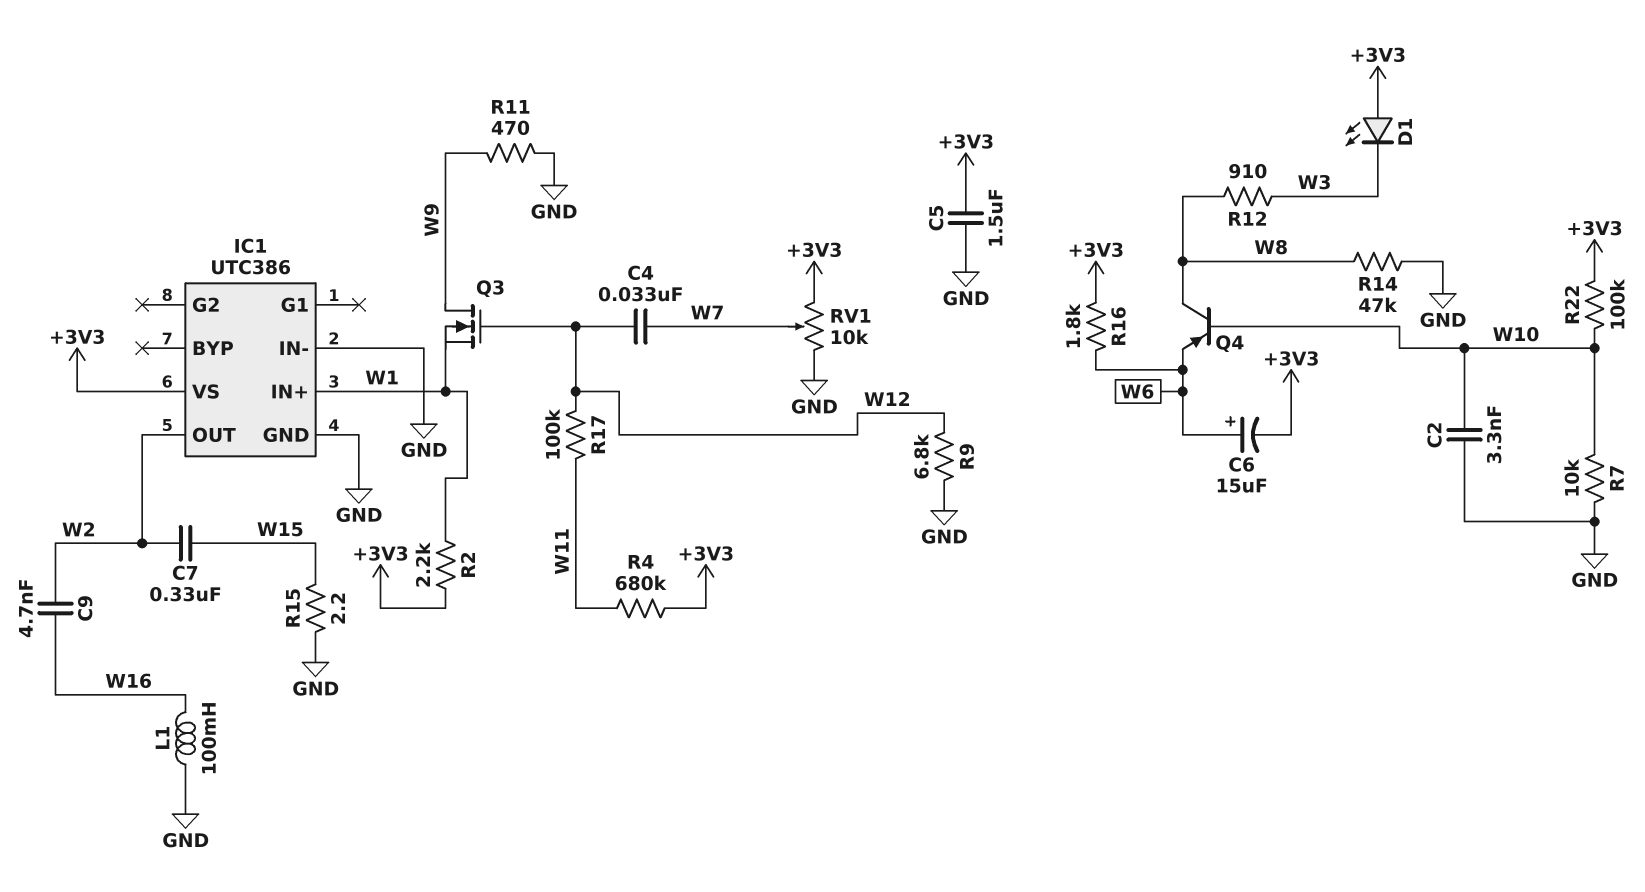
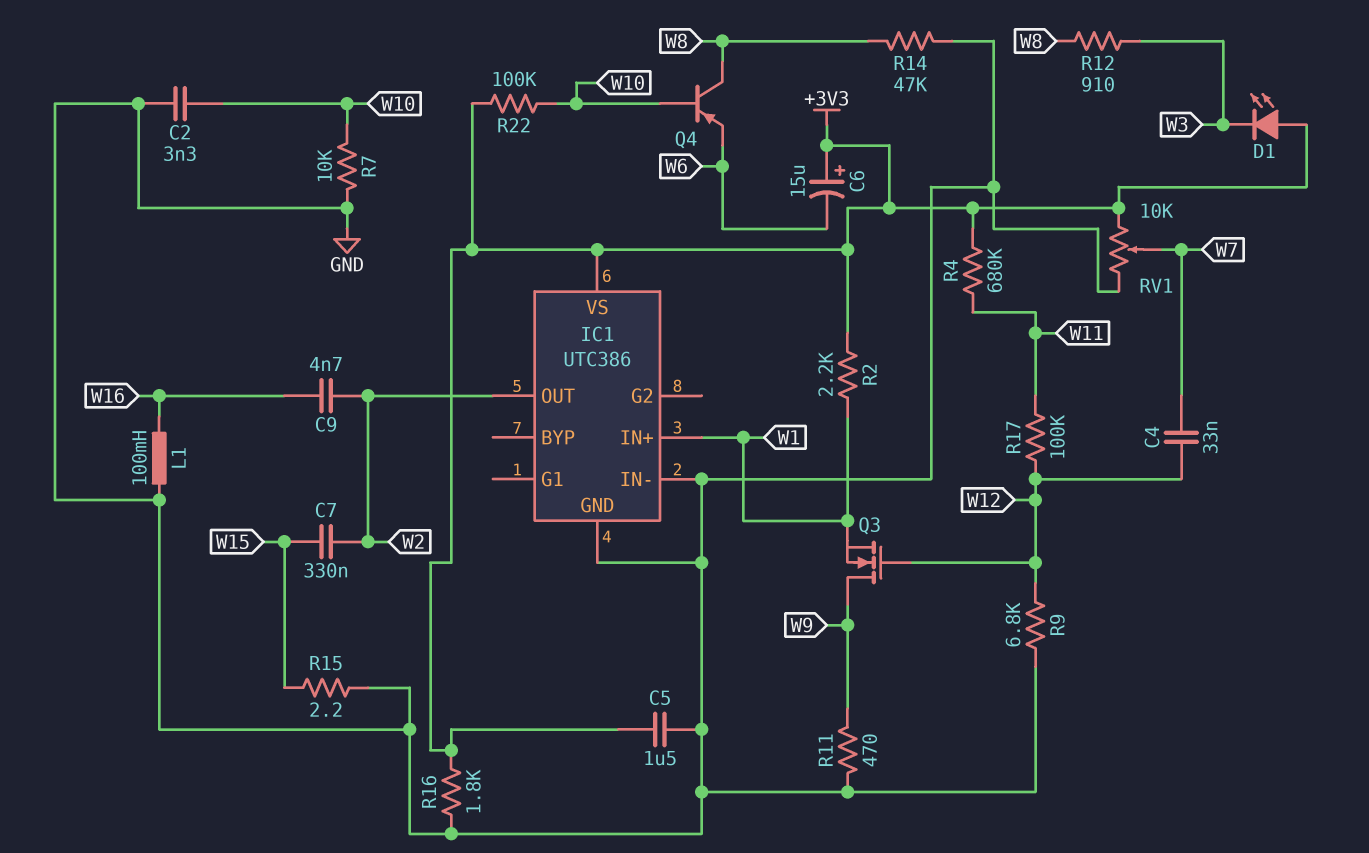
C6: 15uF (plus W6, minus +3V3) -> 15uF (plus +3V3, minus W6)
R16: 1.8k (+3V3, W6) -> 1.8k (+3V3, GND)

